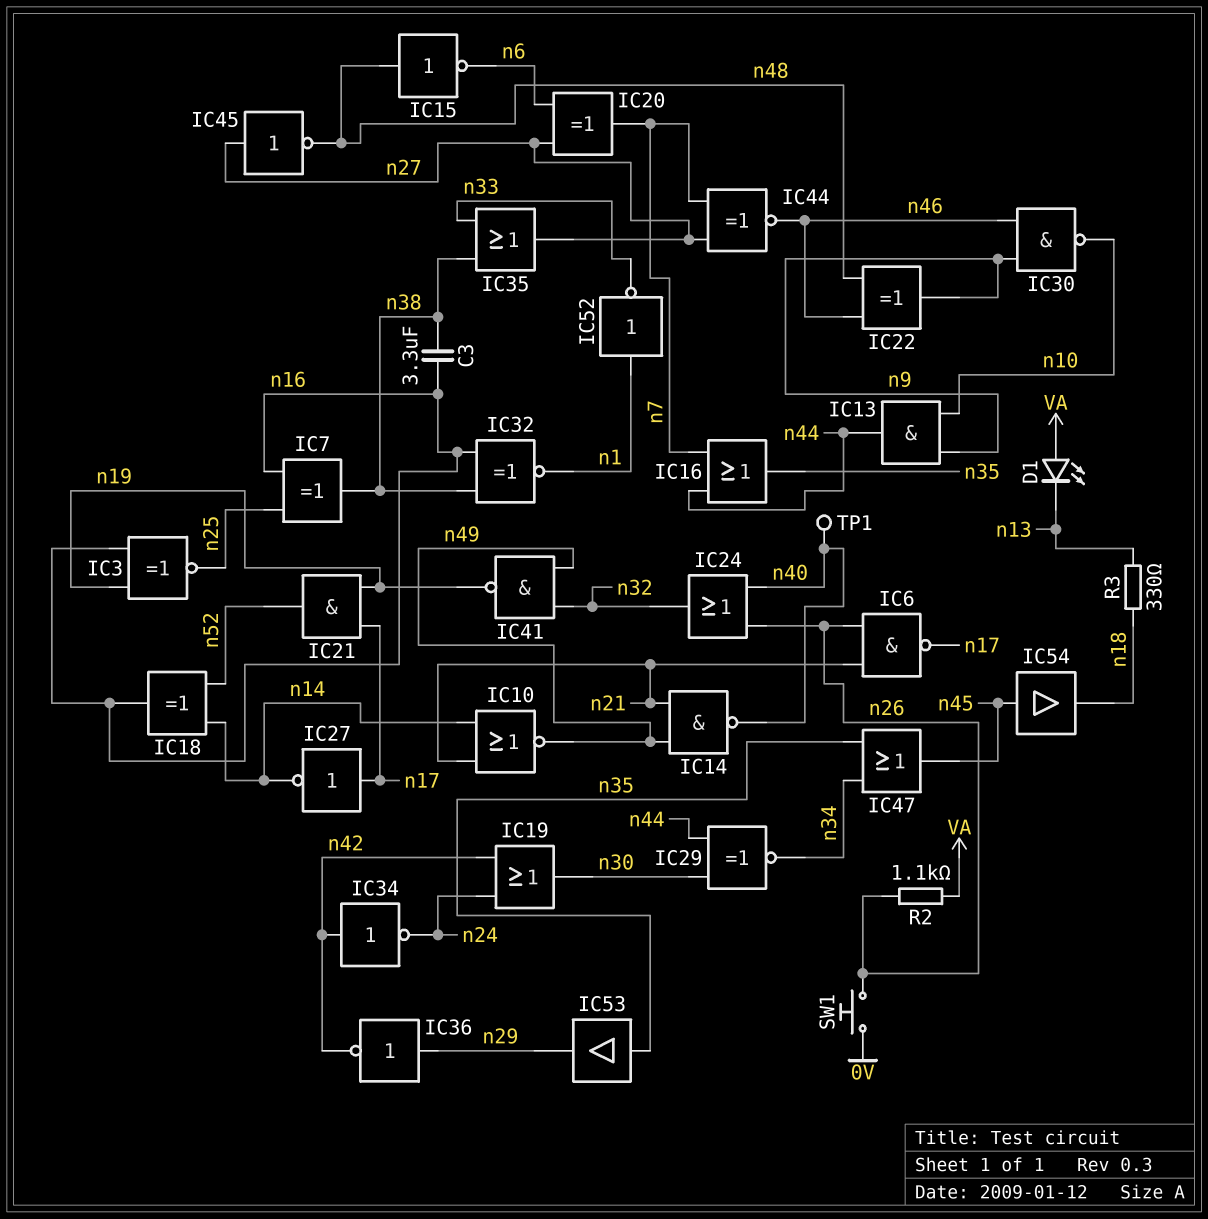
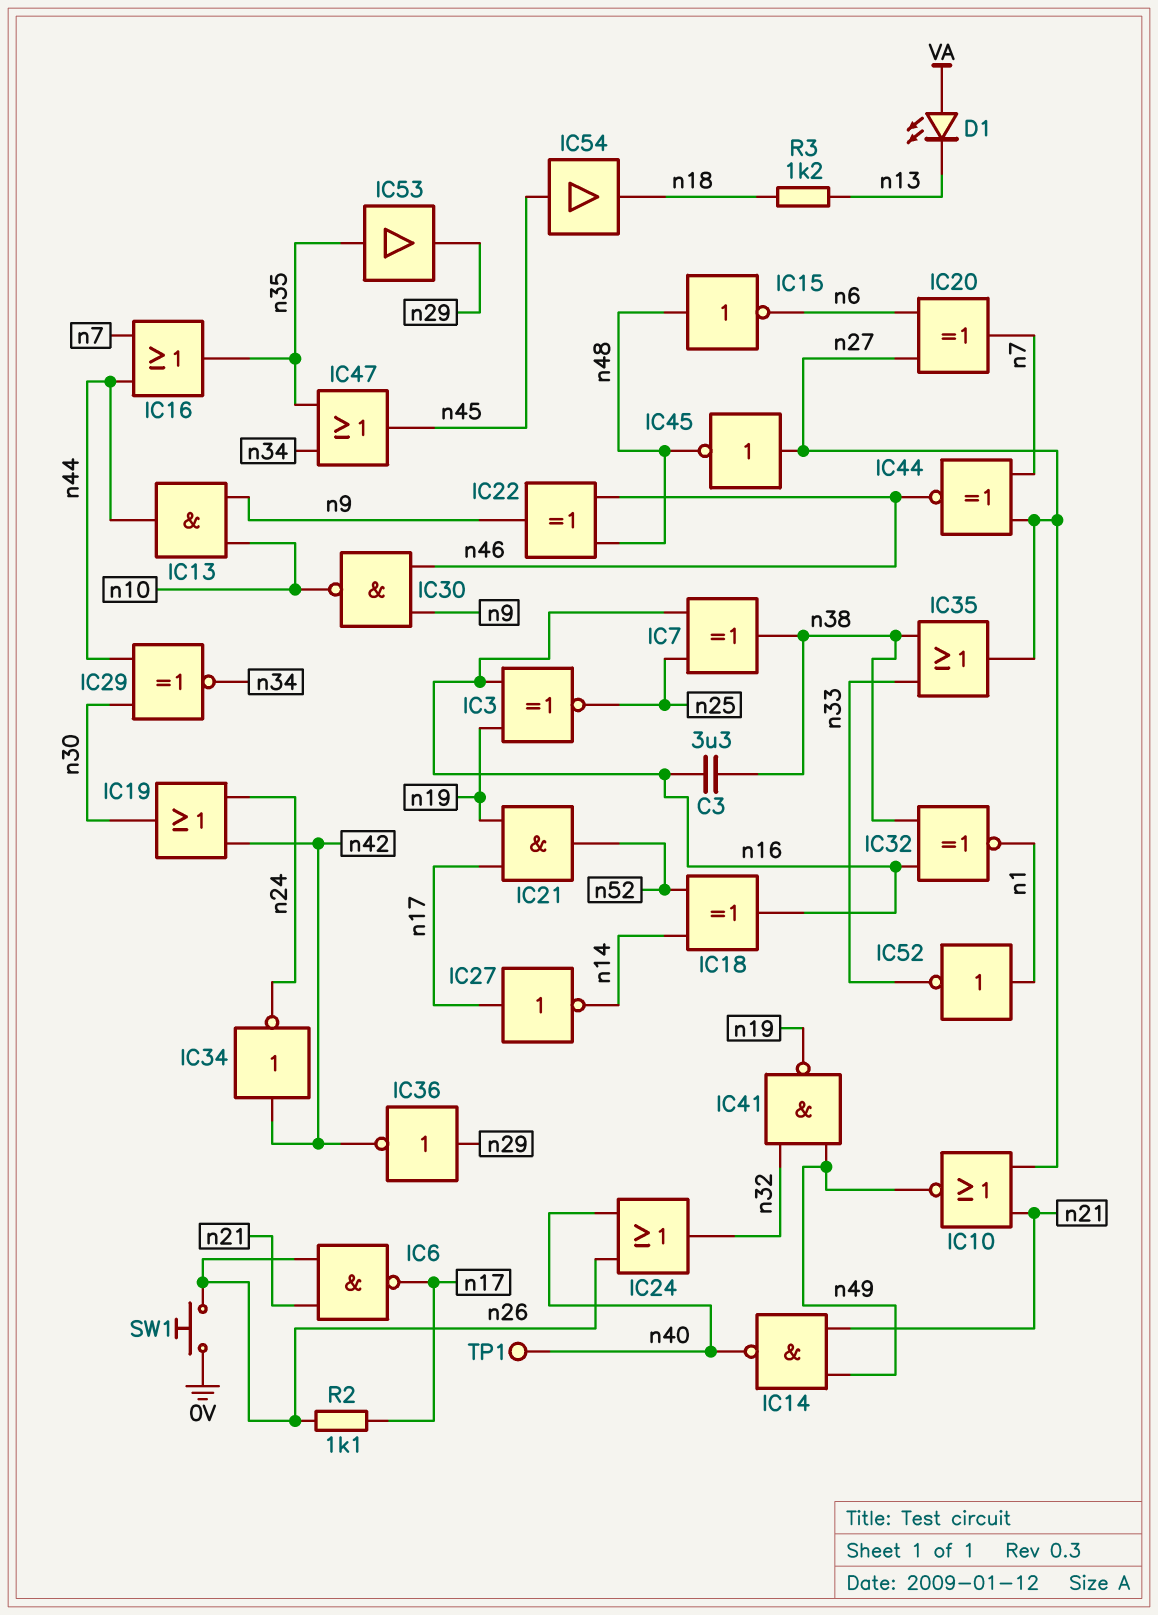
IC10: NOR (in n14, in n21, out n49) -> NOR (in n21, in n27, out n49)
R2: 1.1k (VA, n26) -> 1.1k (n17, n26)
R3: 330 (n13, n18) -> 1.2k (n13, n18)

